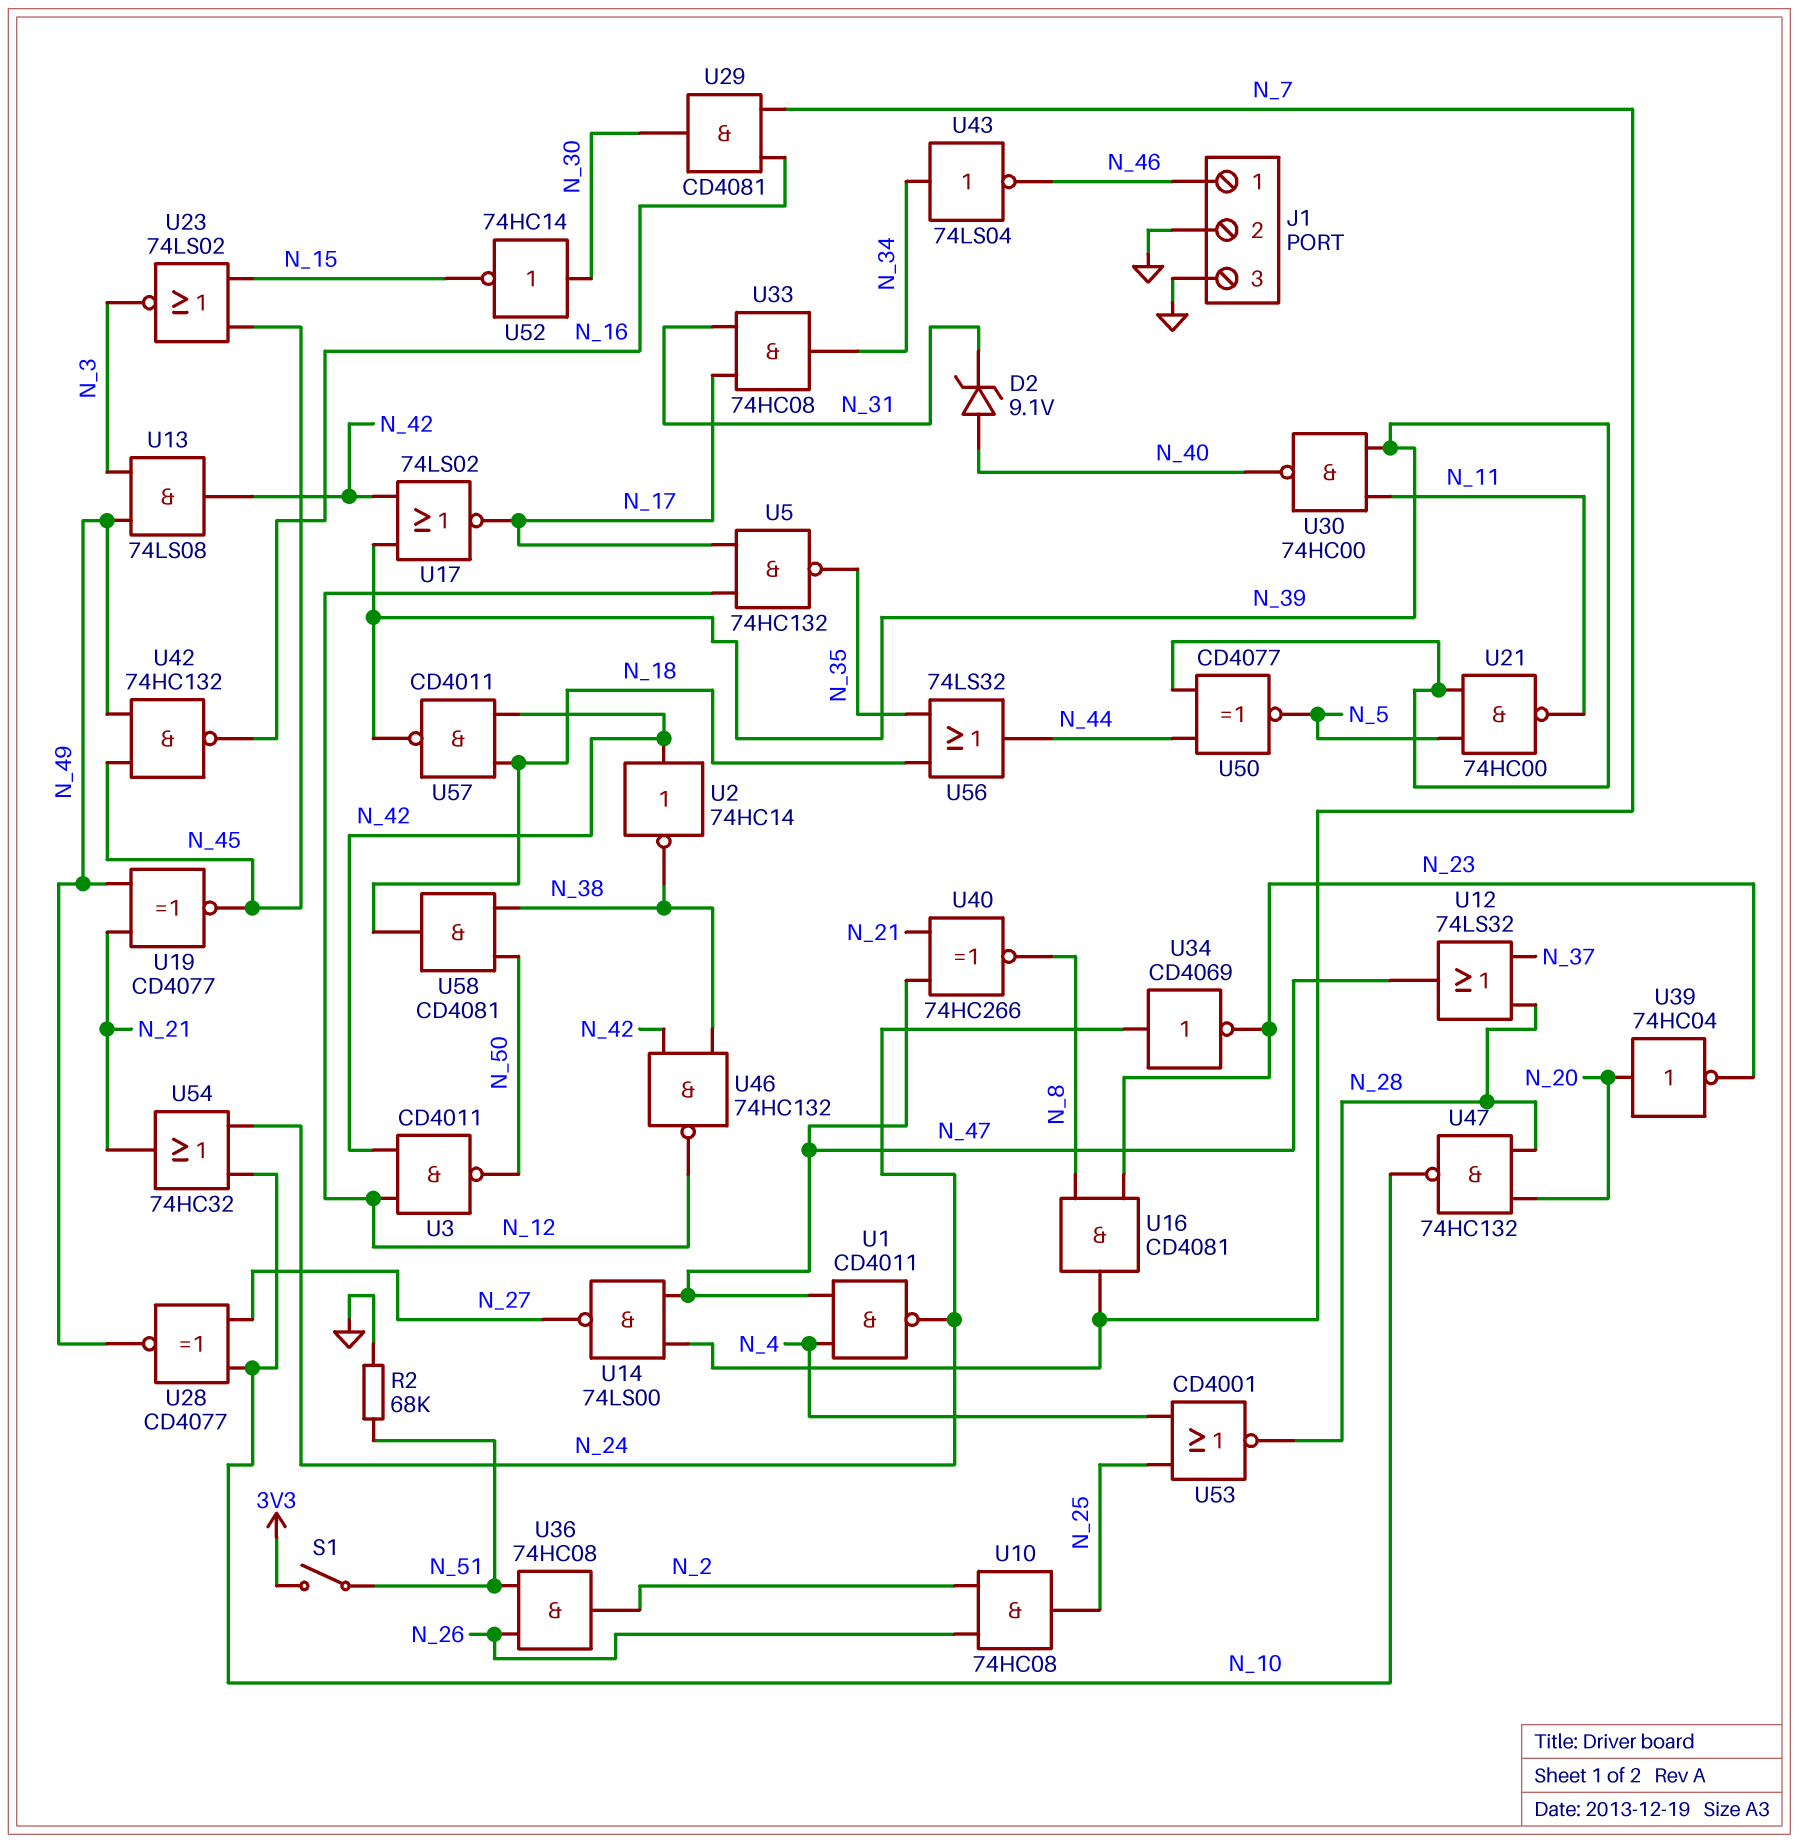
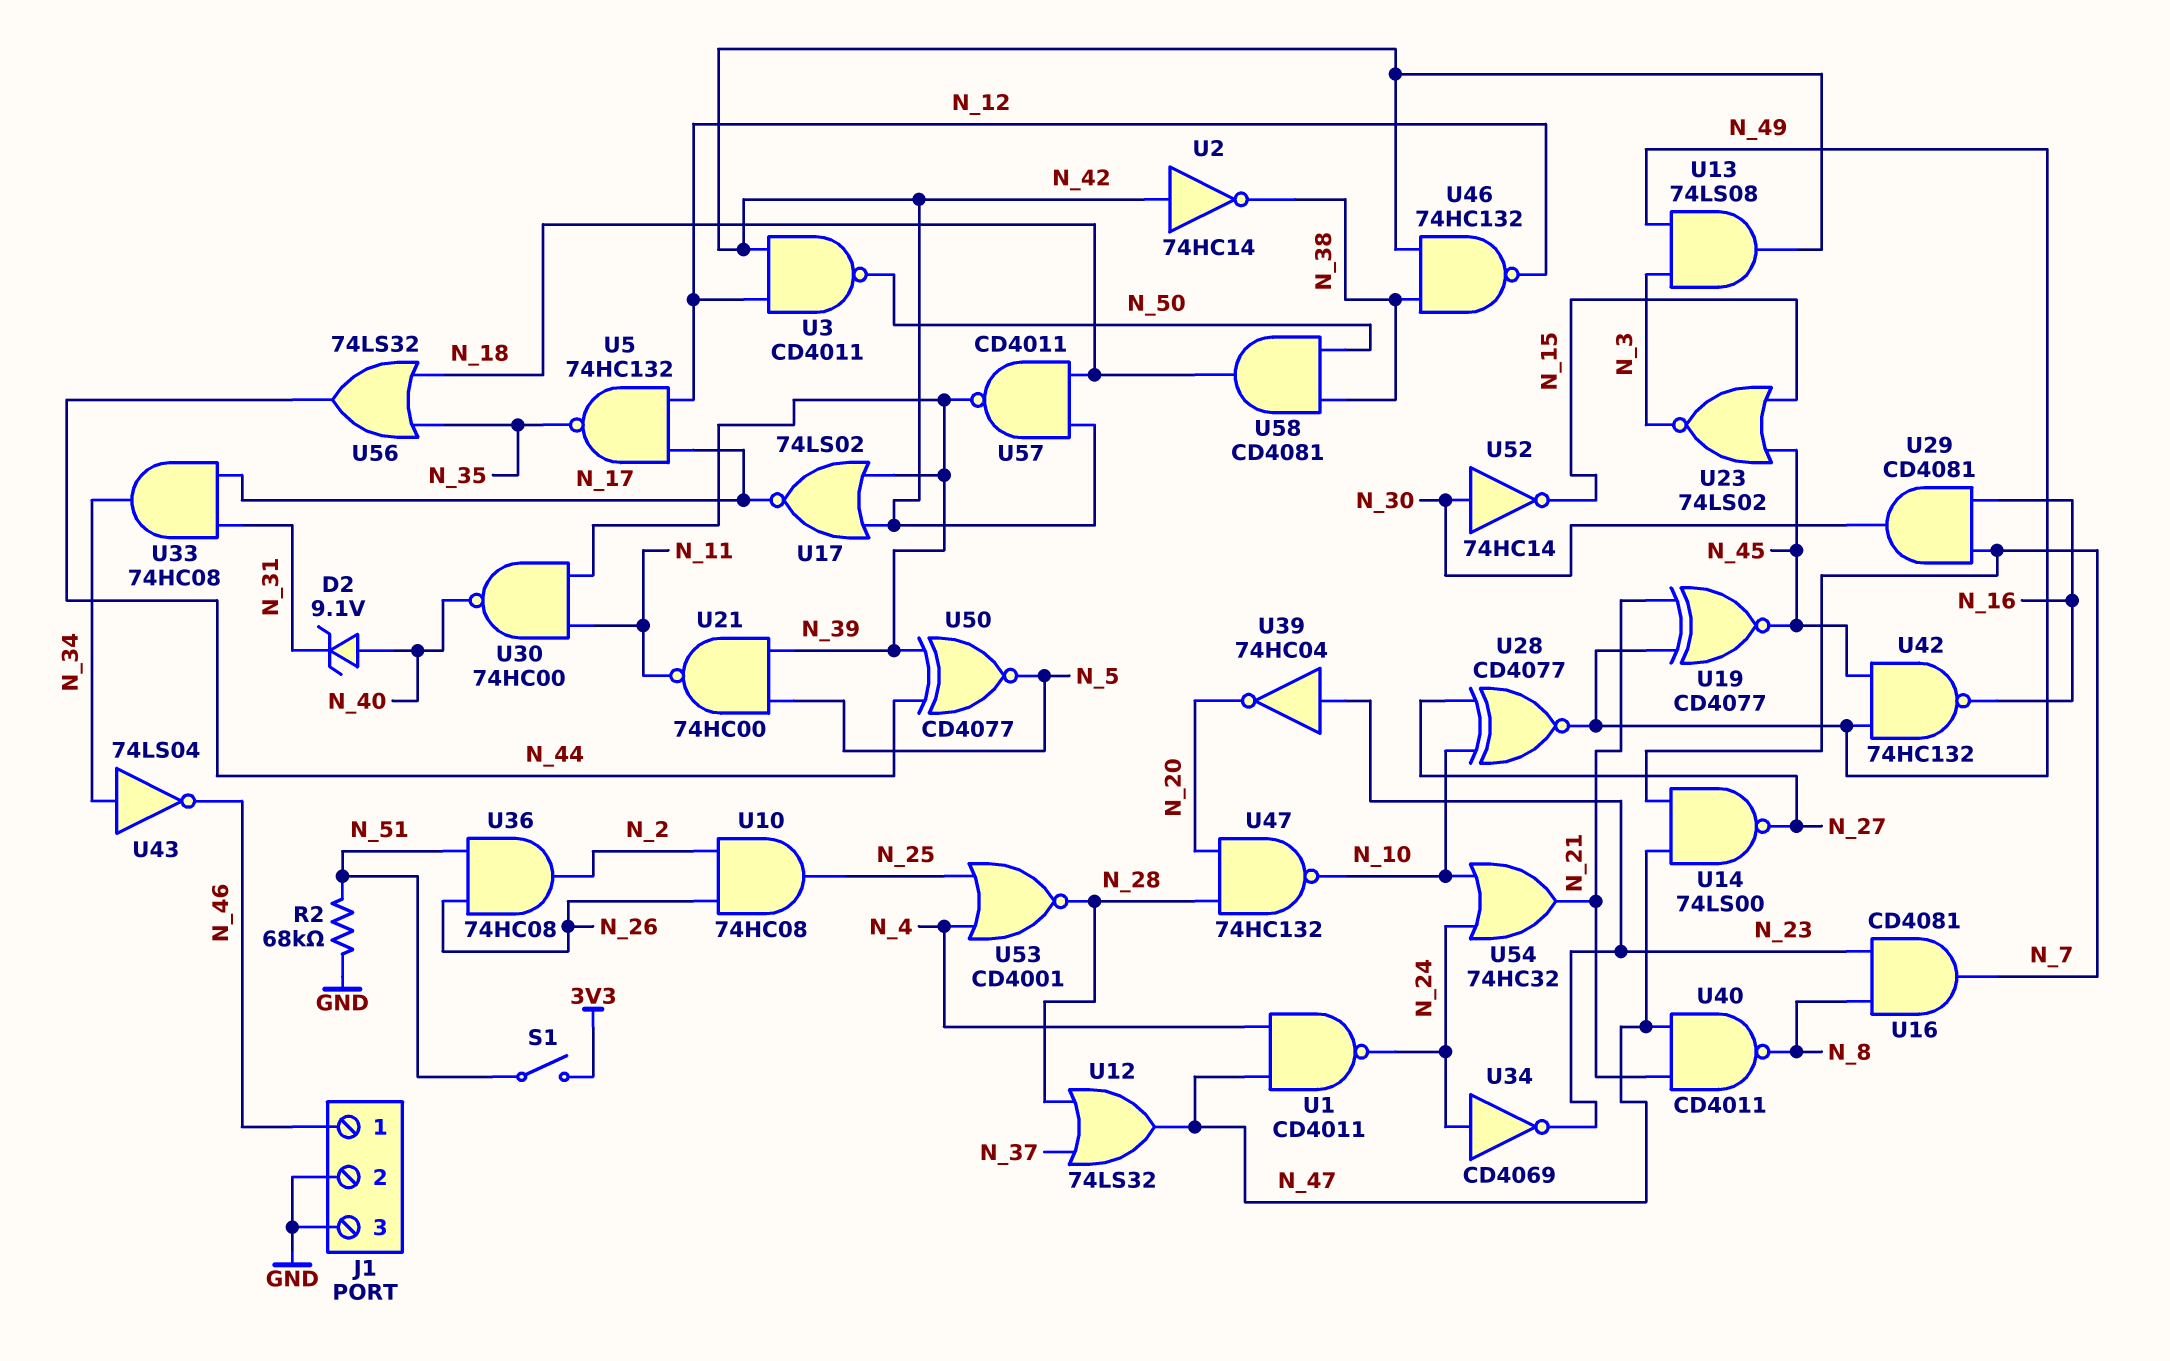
U39: NOT 74HC04 (in N_20, out N_23) -> NOT 74HC04 (in N_23, out N_20)
U40: XNOR 74HC266 (in N_21, in N_47, out N_8) -> NAND CD4011 (in N_21, in N_47, out N_8)

